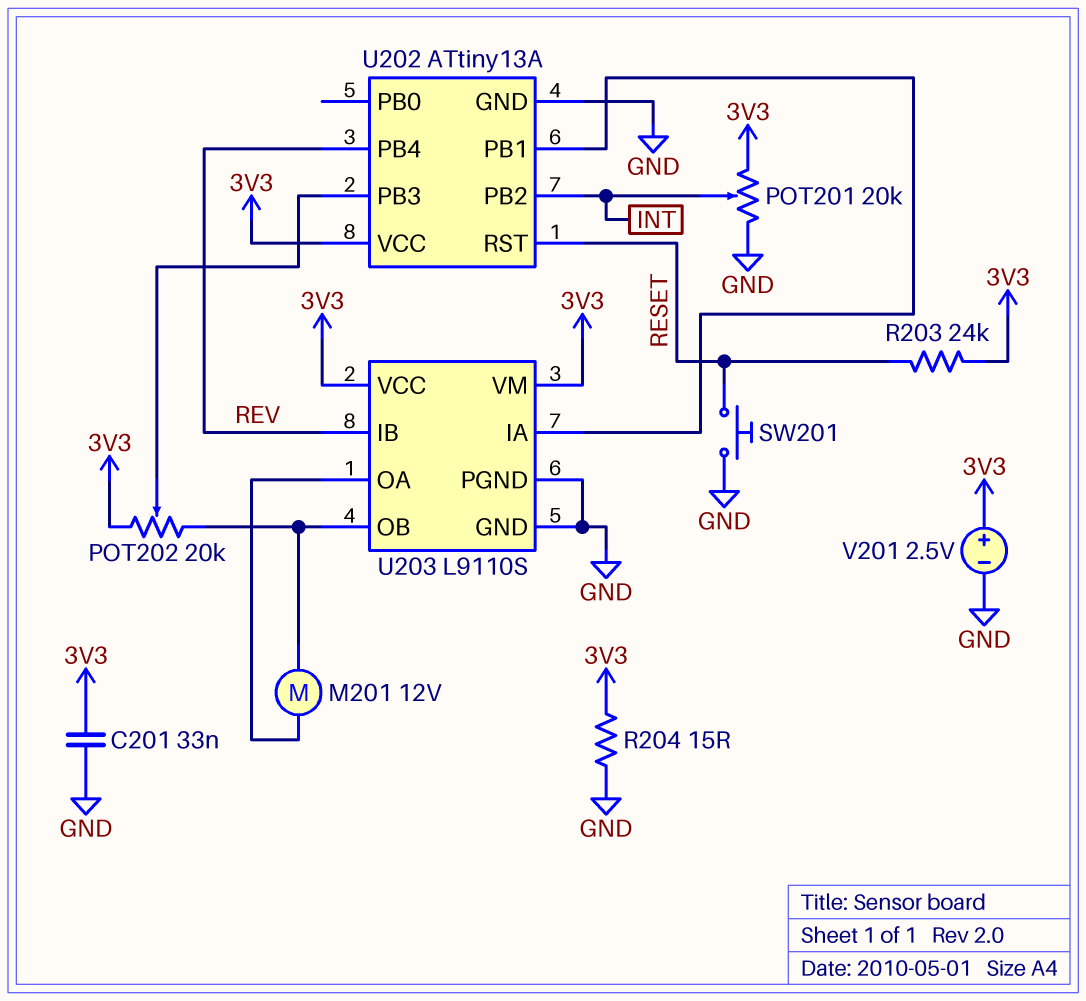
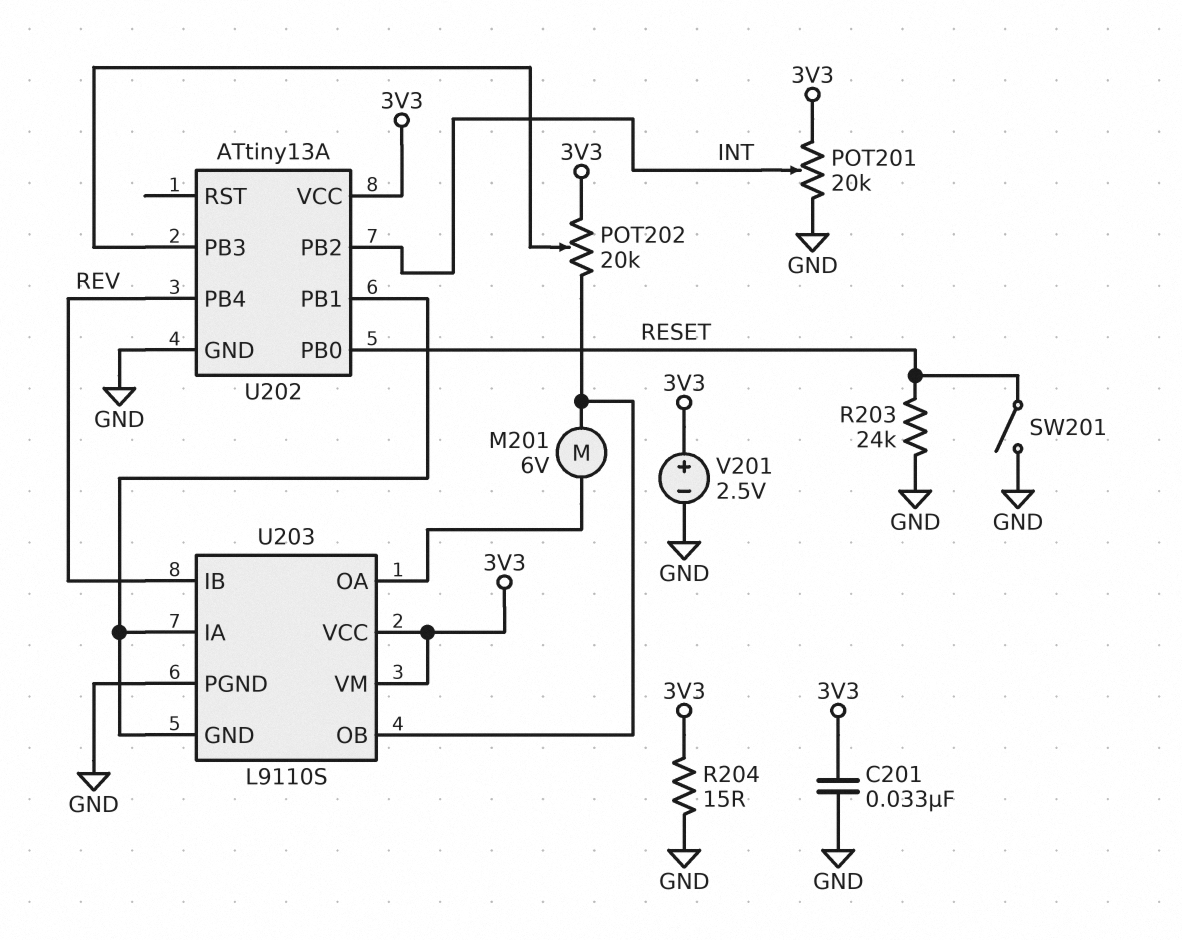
M201: motor 12V (U203/OA, U203/OB) -> motor 6V (U203/OA, U203/OB)
R203: 24k (3V3, RESET) -> 24k (GND, RESET)
SW201: button (GND, RESET) -> switch (GND, RESET)
U202 pin PB0: none -> RESET
U202 pin RST: RESET -> none
U203 pin GND: GND -> U202/PB1

